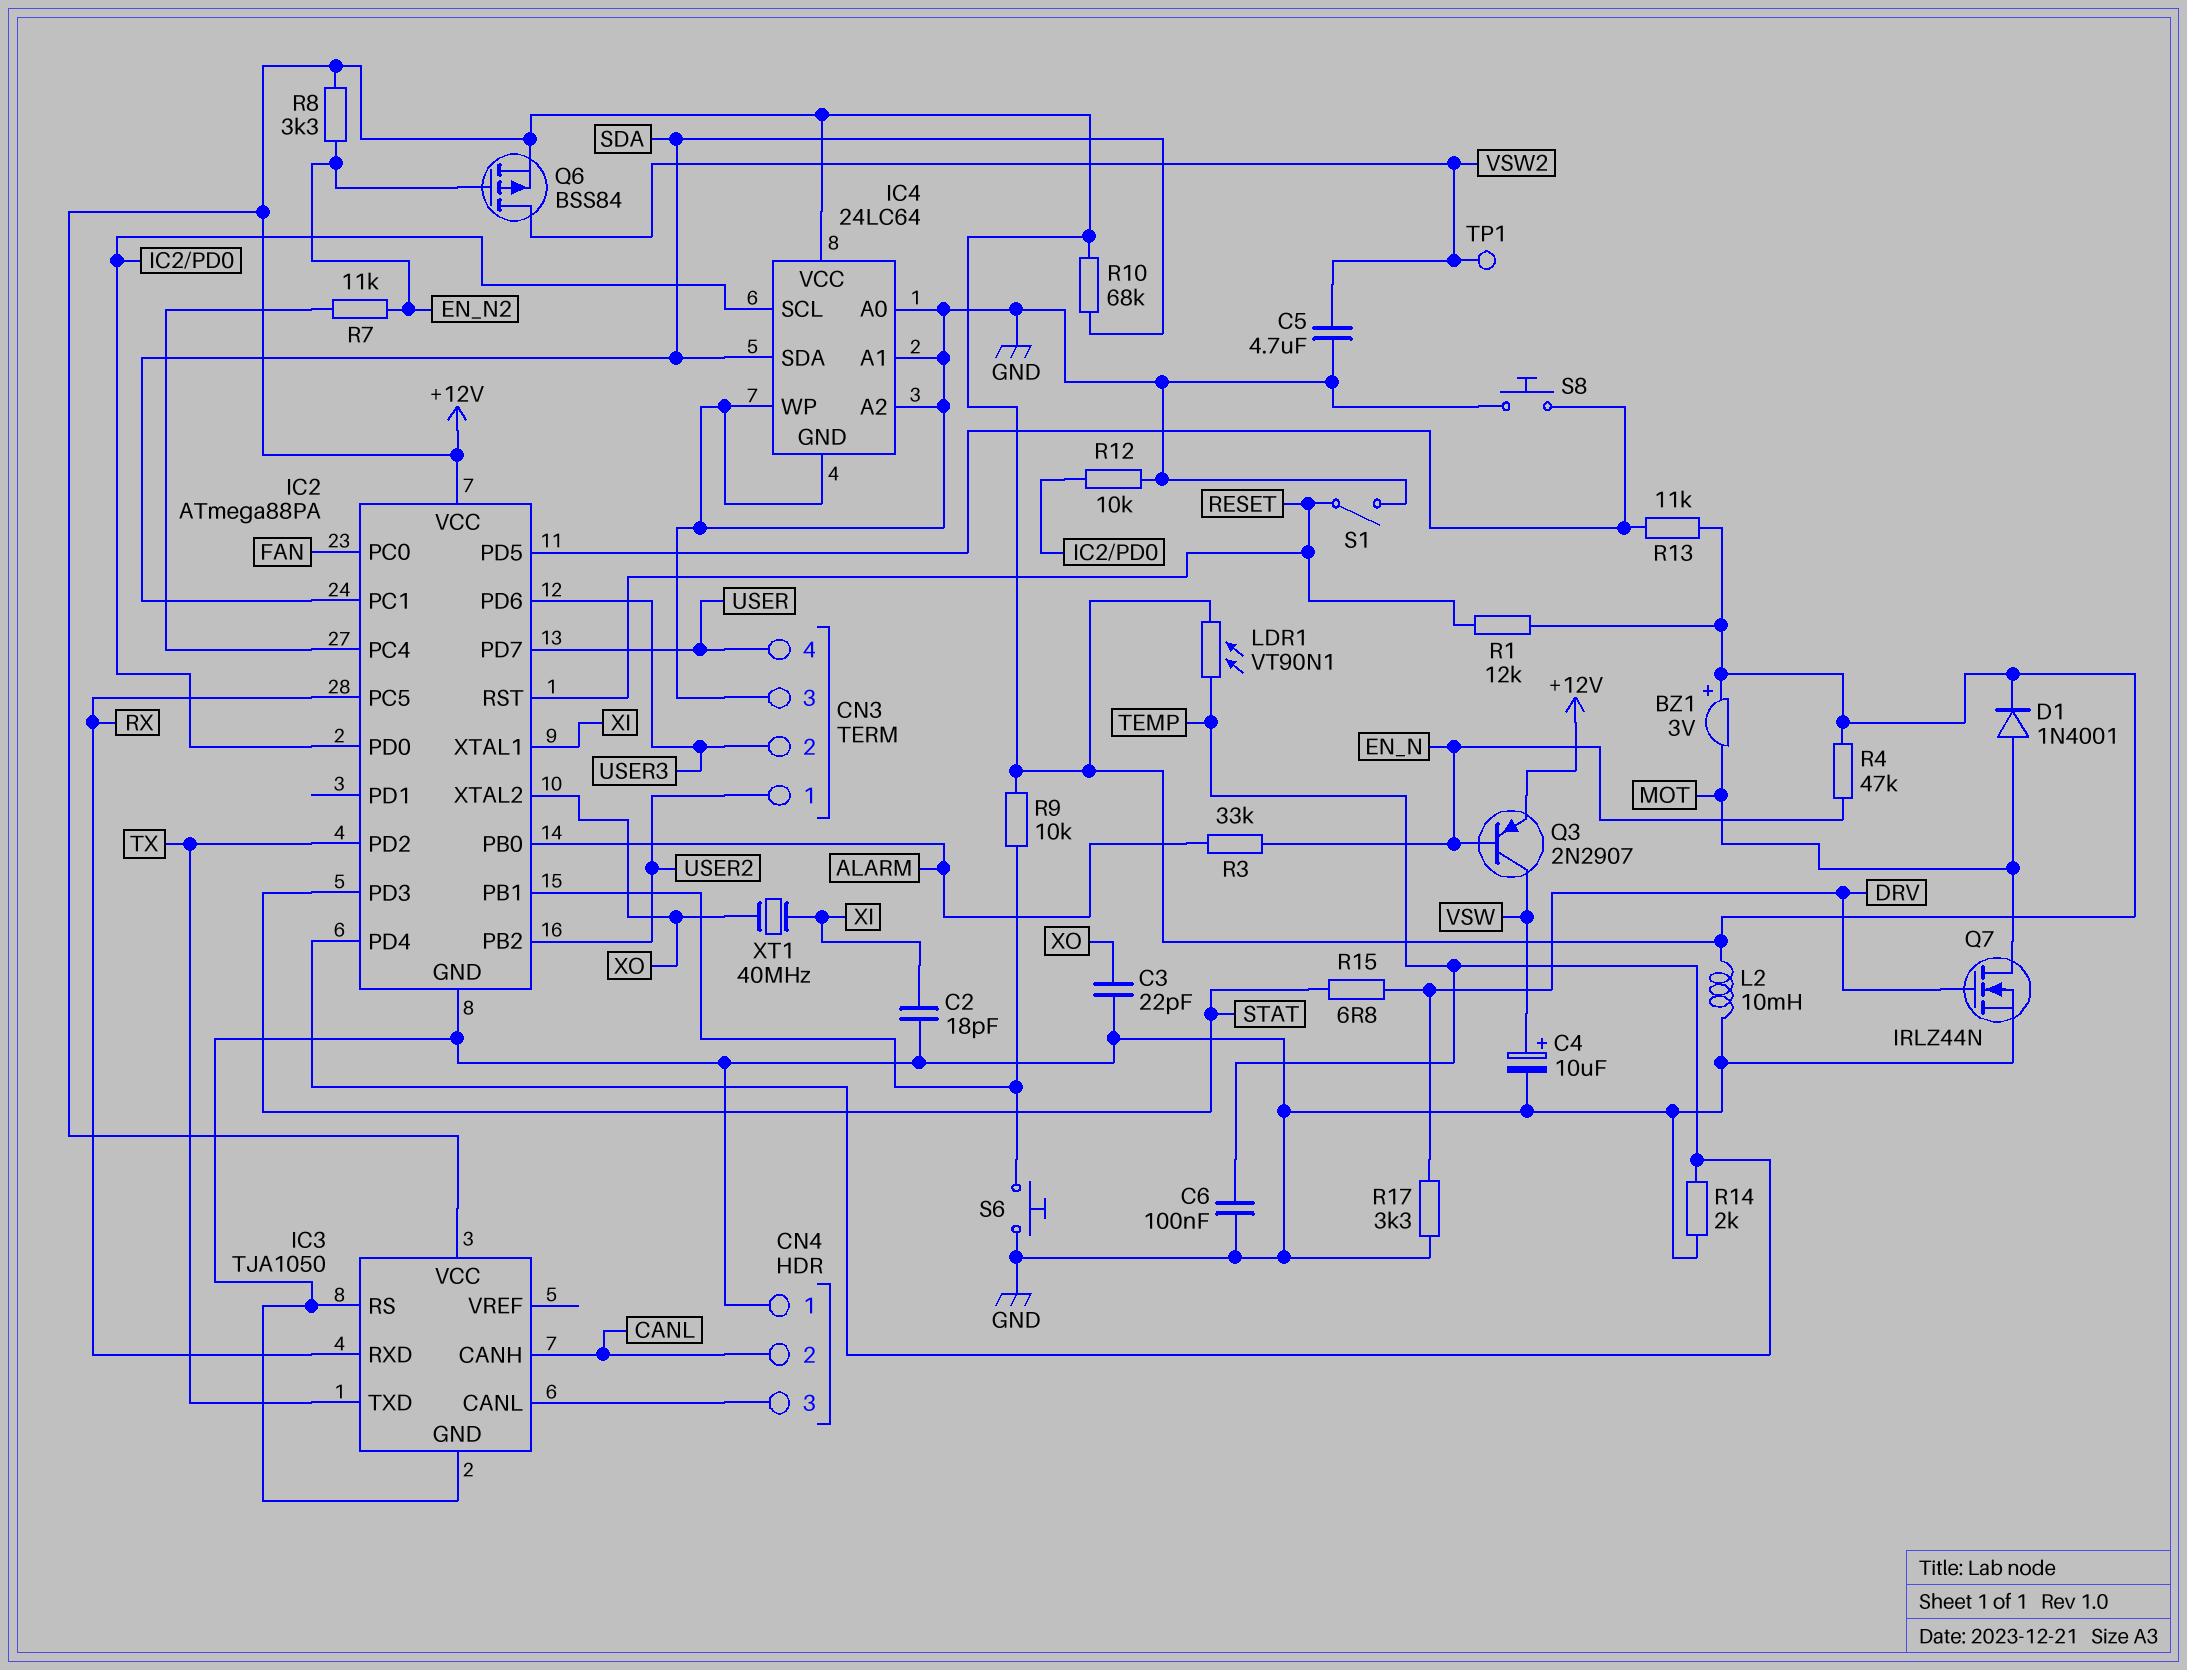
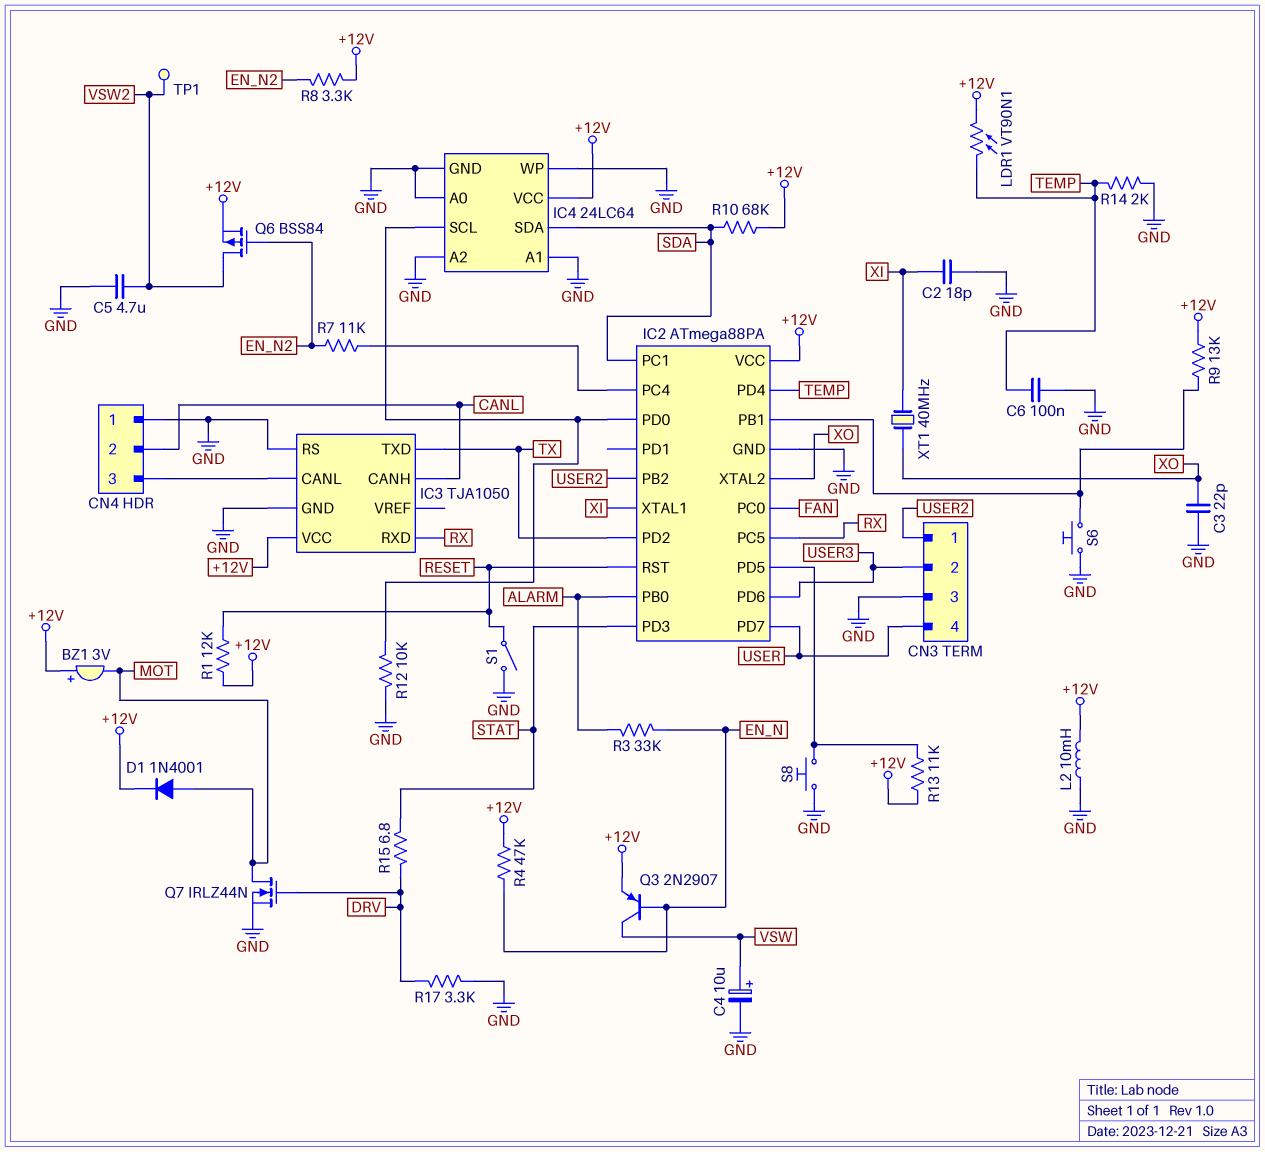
R9: 10k (+12V, IC2/PB1) -> 13k (+12V, IC2/PB1)

